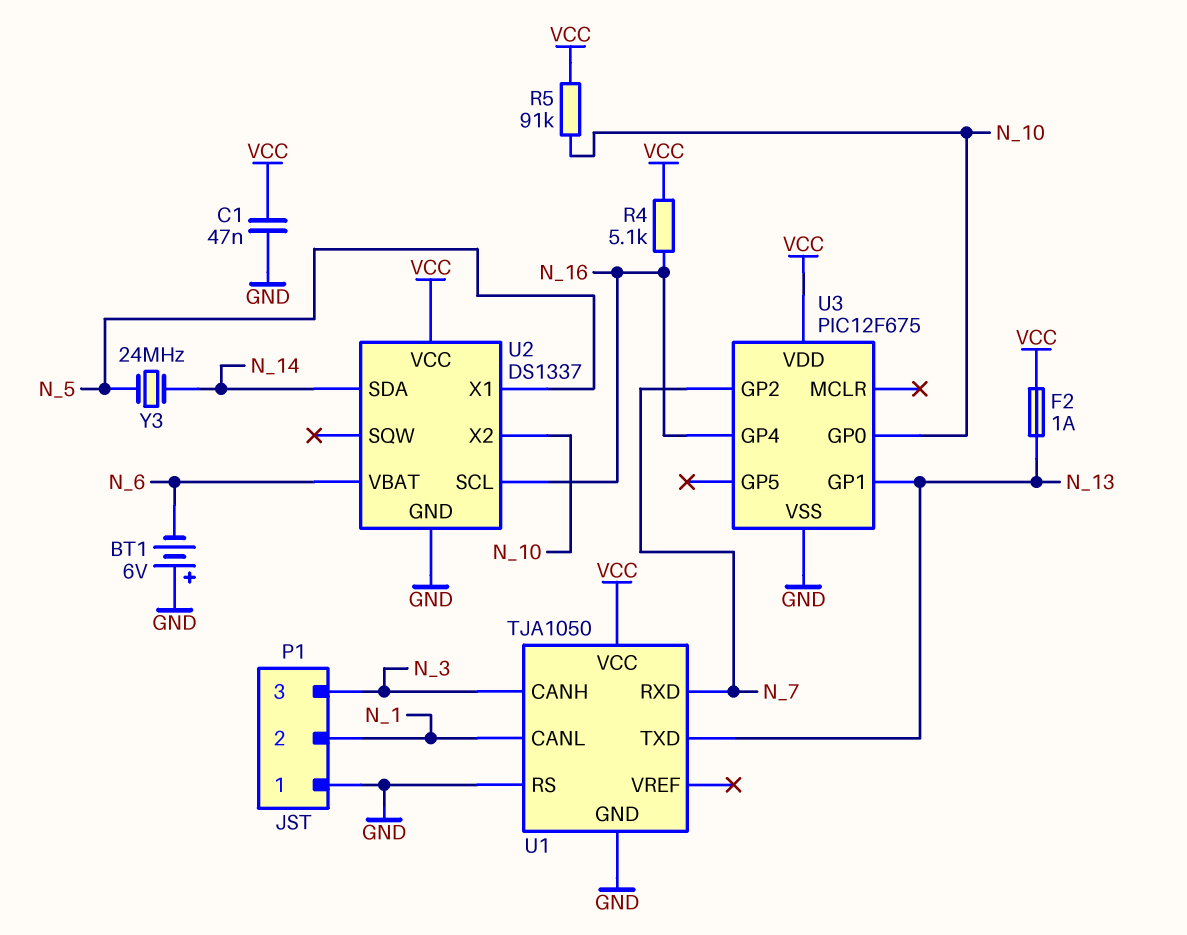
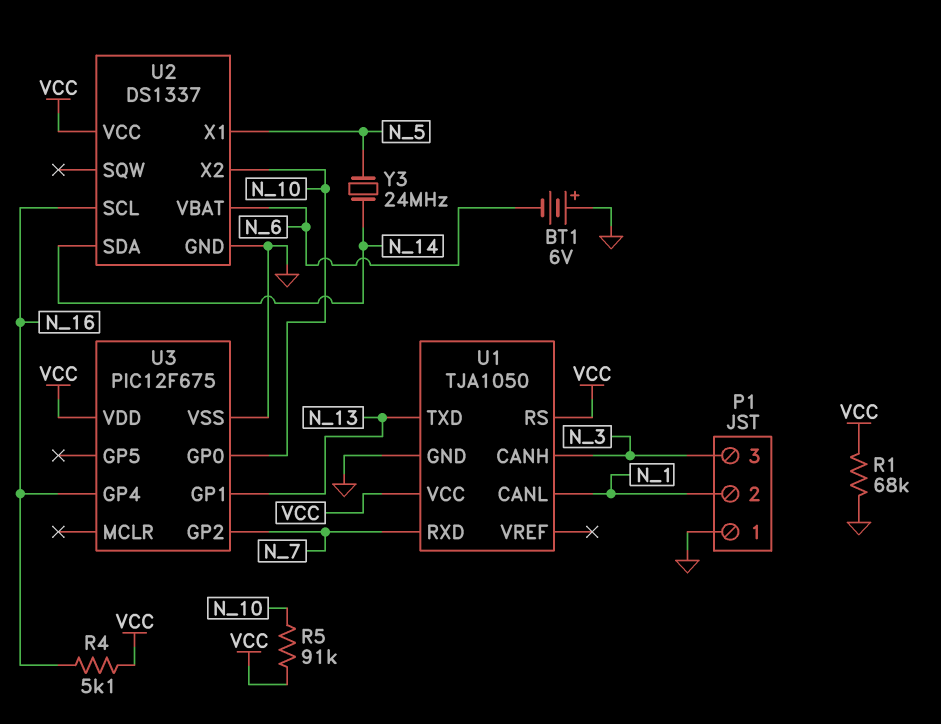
C1: 47nF (GND, VCC) -> none
F2: 1A (N_13, VCC) -> none
R1: none -> 68k (GND, VCC)
U1 pin RS: GND -> VCC

